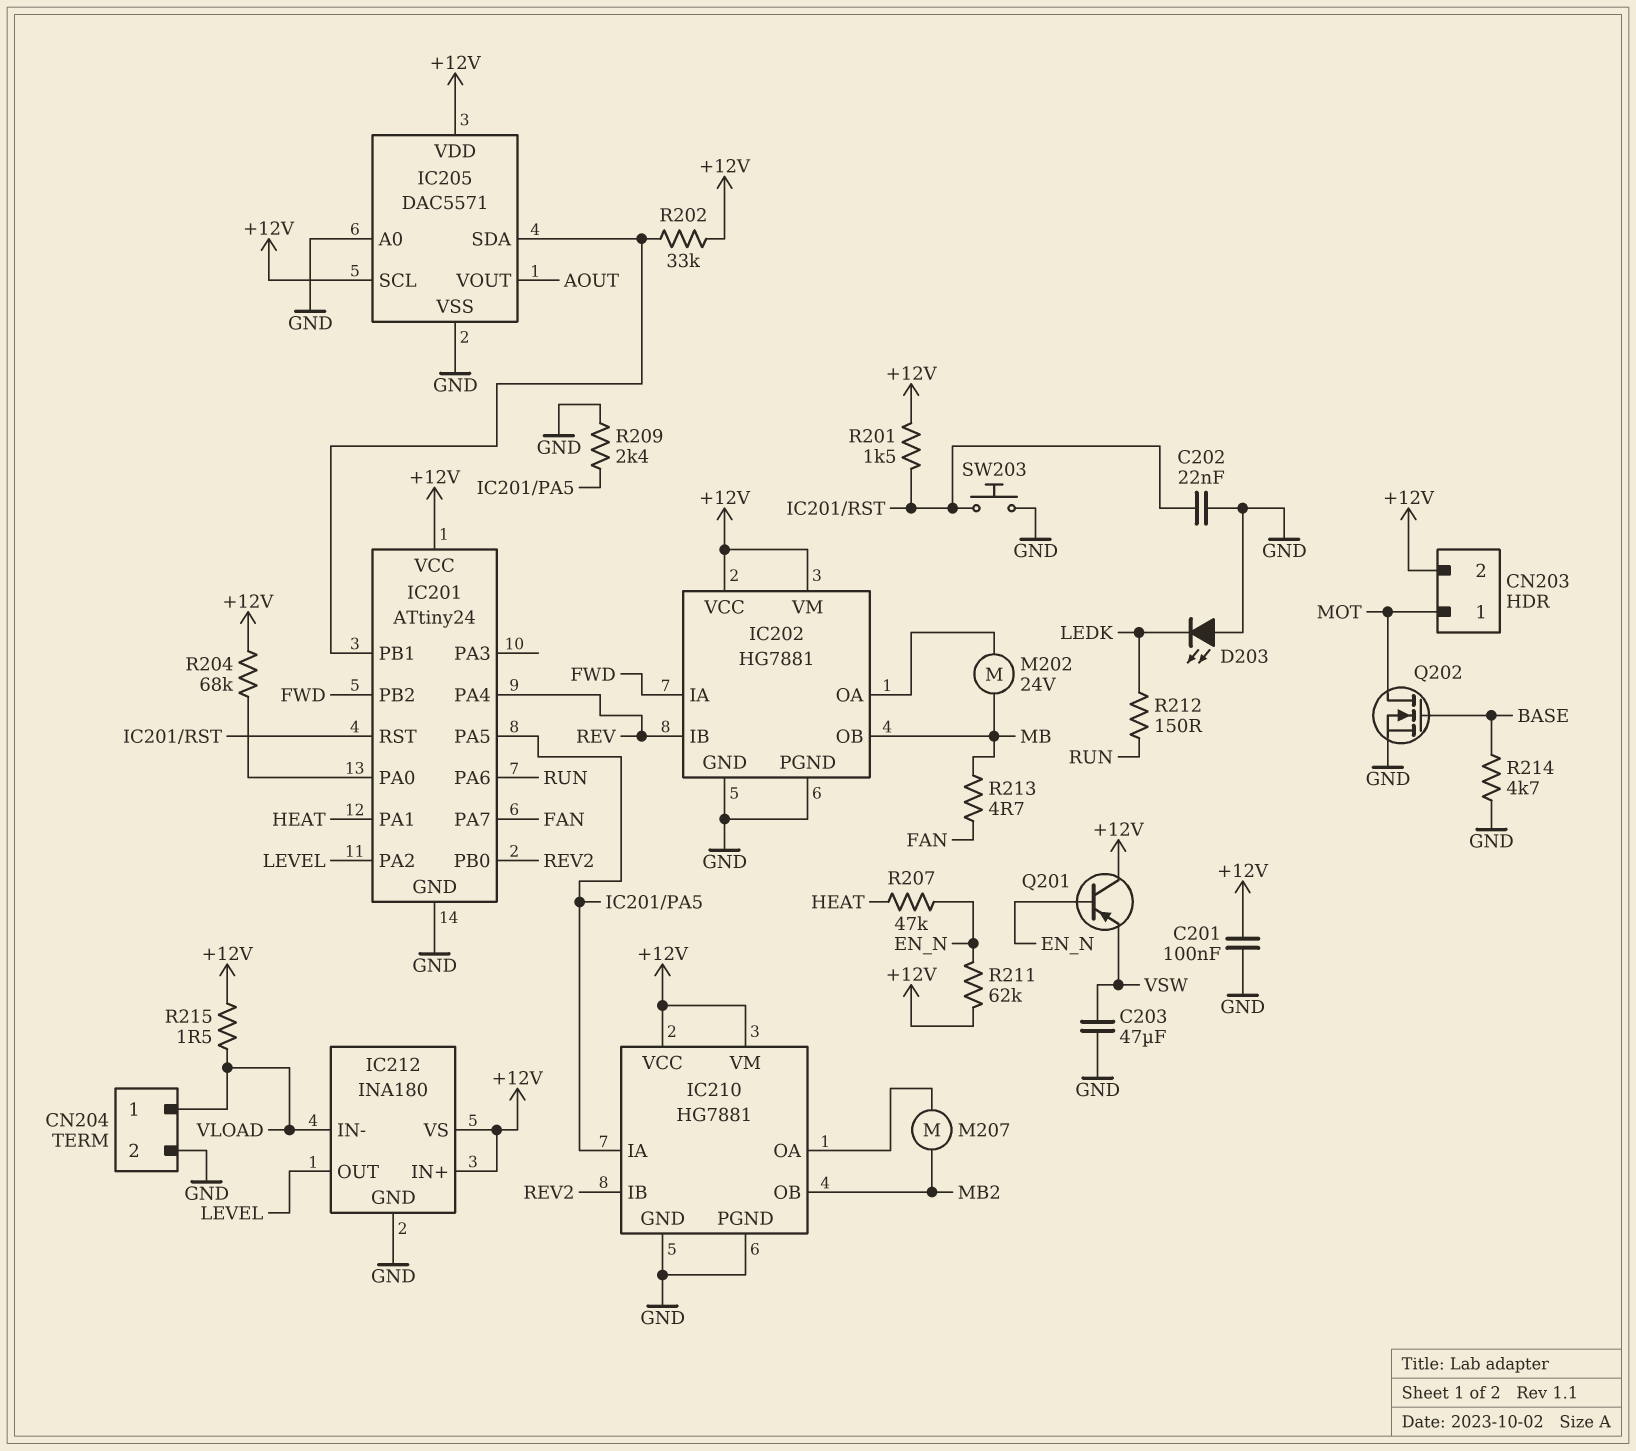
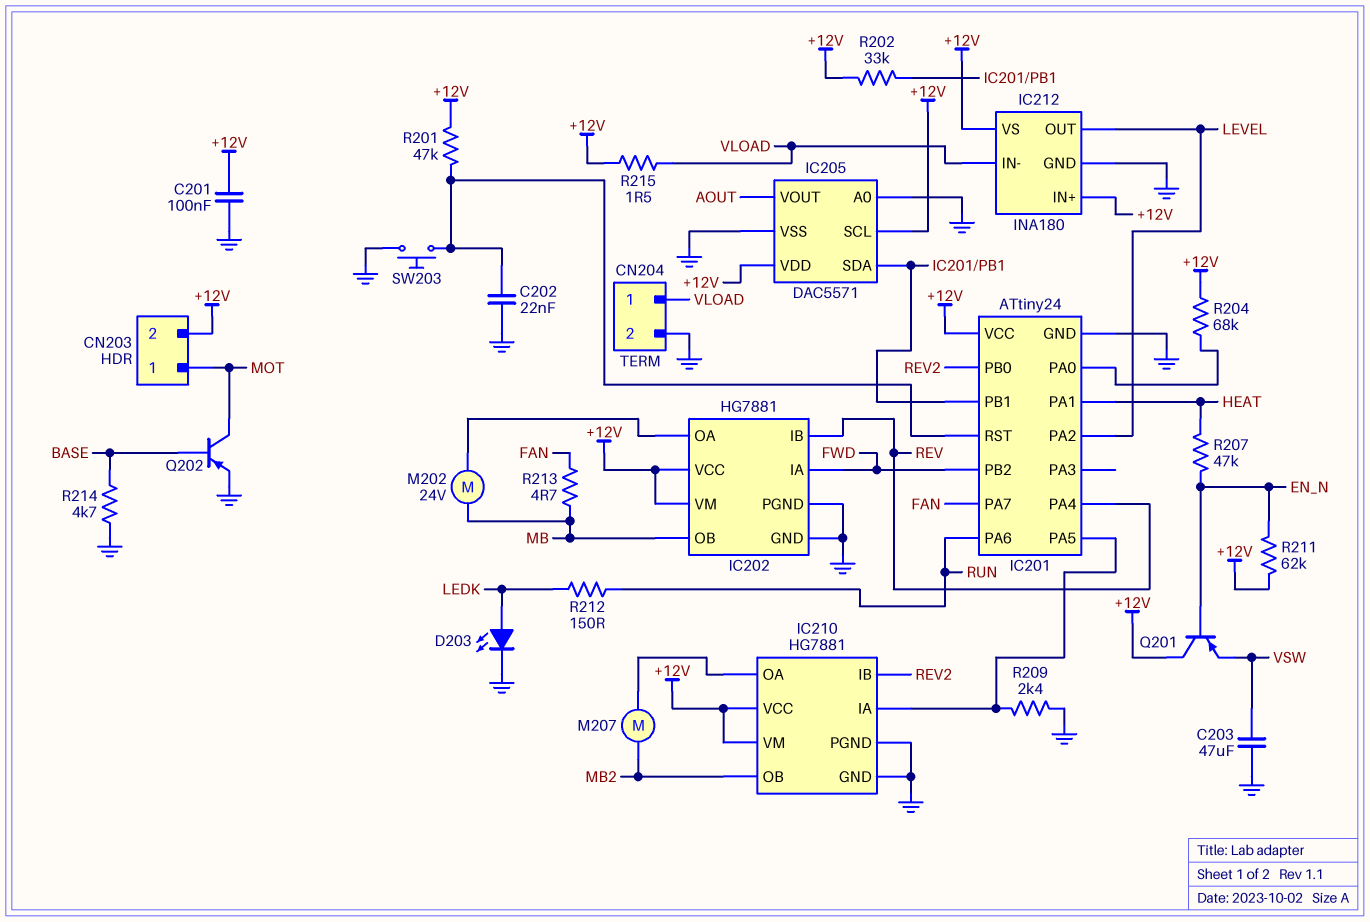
D203: LED (A GND, K LEDK) -> LED (A LEDK, K GND)
Q202: NMOS (G BASE, D MOT, S GND) -> PNP (B BASE, C MOT, E GND)
R201: 1.5k (+12V, IC201/RST) -> 47k (+12V, IC201/RST)

